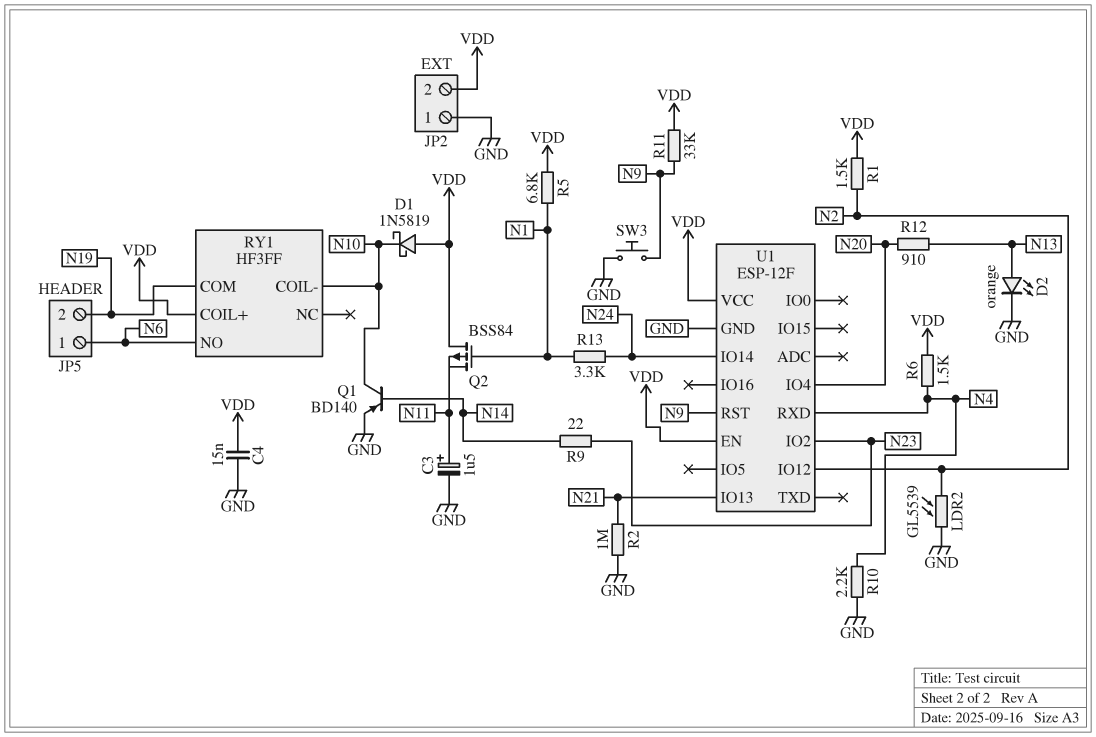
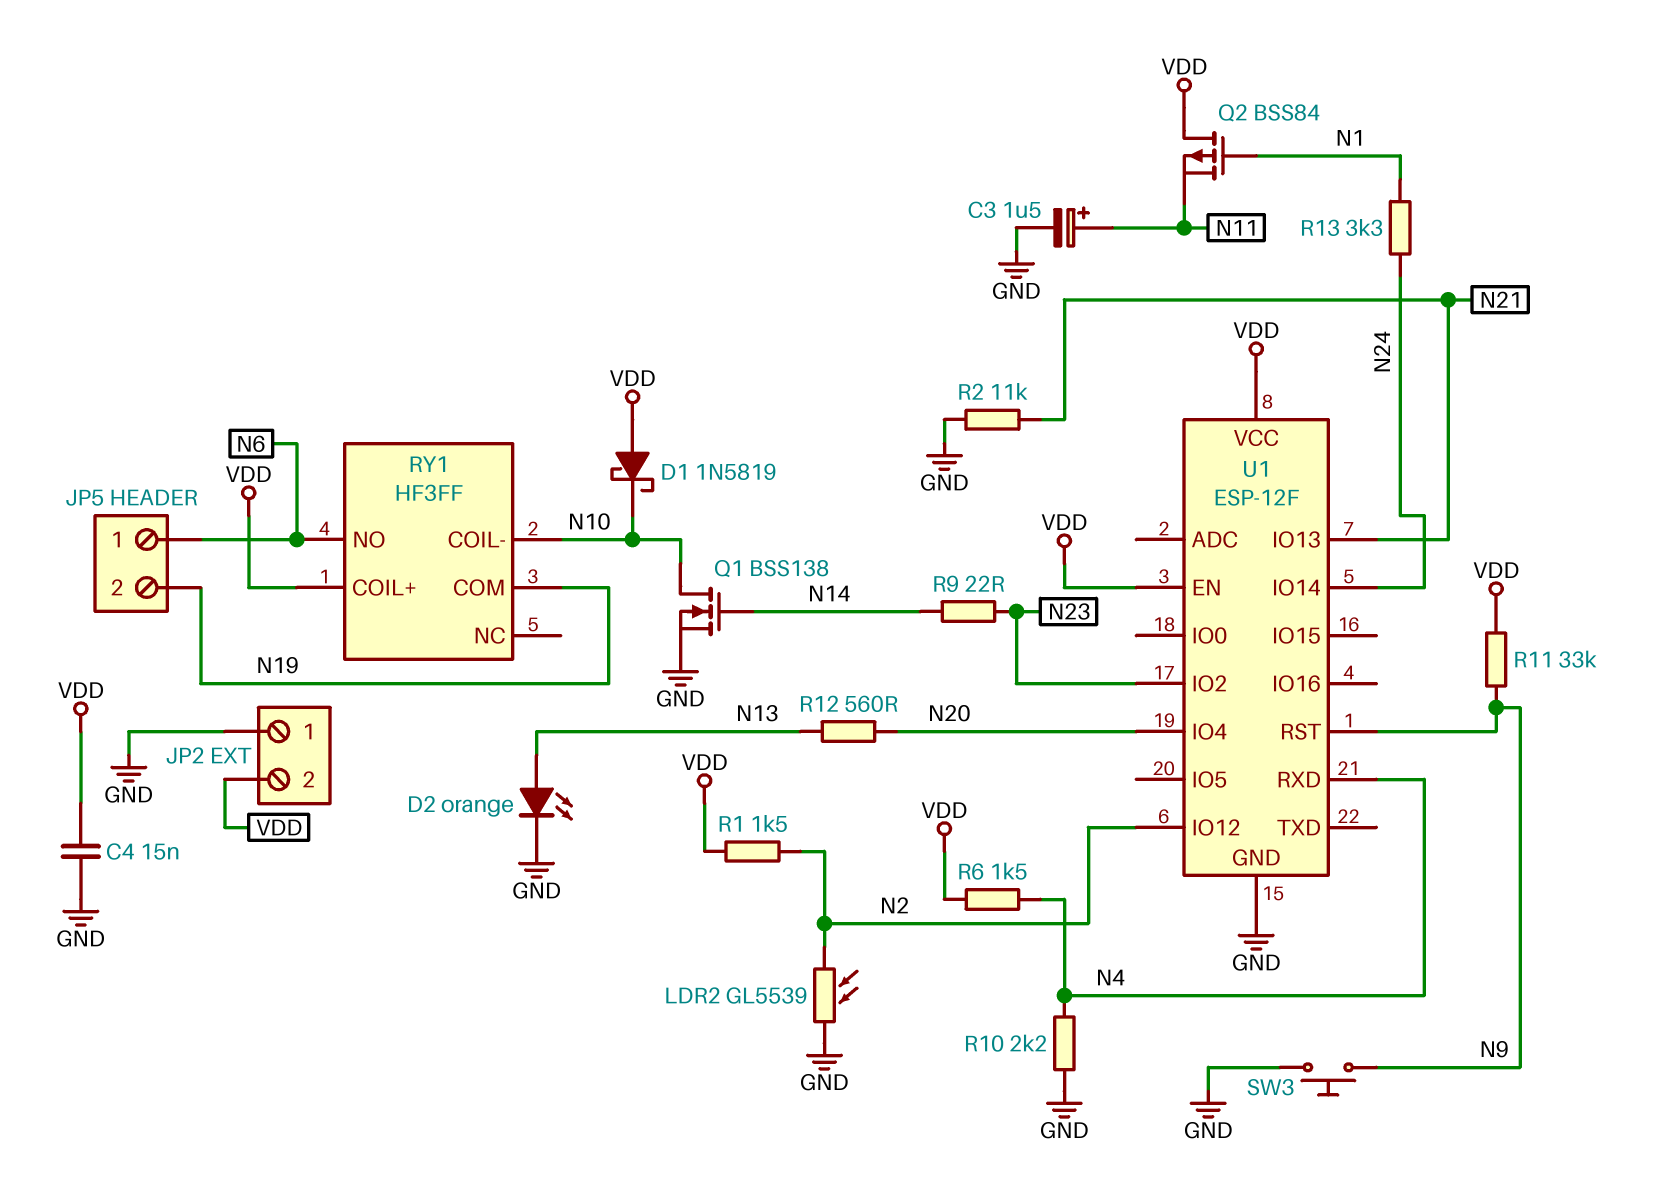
Q1: PNP BD140 (B N14, C N10, E GND) -> NMOS BSS138 (G N14, D N10, S GND)
R2: 1M (GND, N21) -> 11k (GND, N21)
R5: 6.8k (N1, VDD) -> none
R12: 910 (N13, N20) -> 560 (N13, N20)

